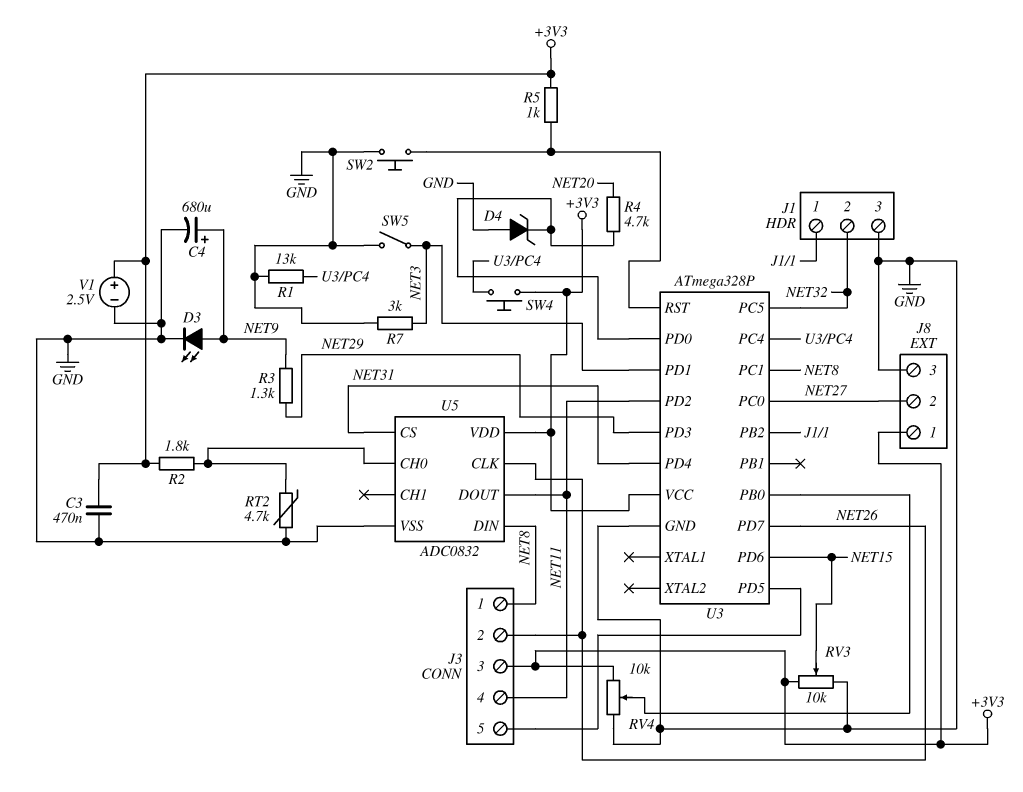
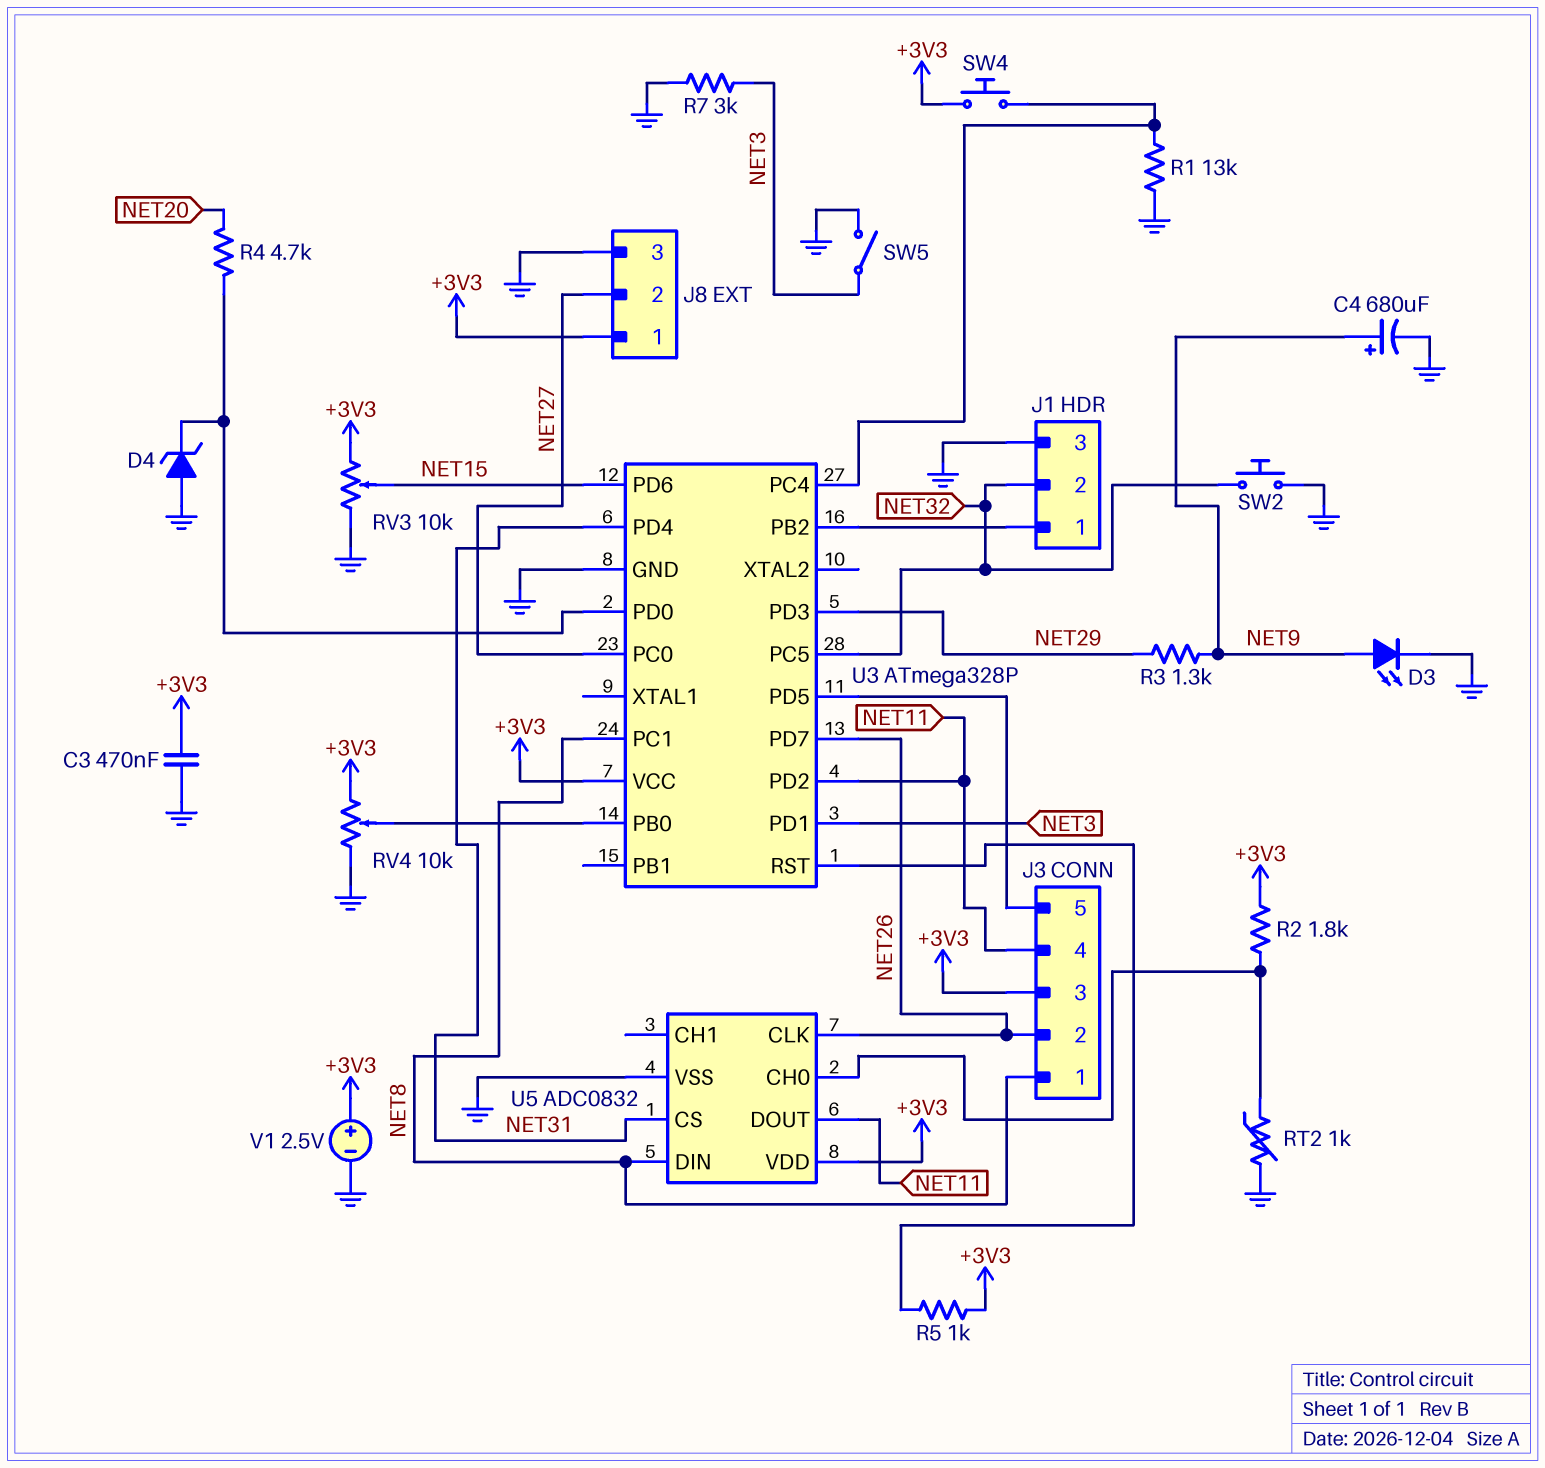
RT2: 4.7k (GND, U5/CH0) -> 1k (GND, U5/CH0)
SW2: button (GND, U3/RST) -> button (GND, NET32)

